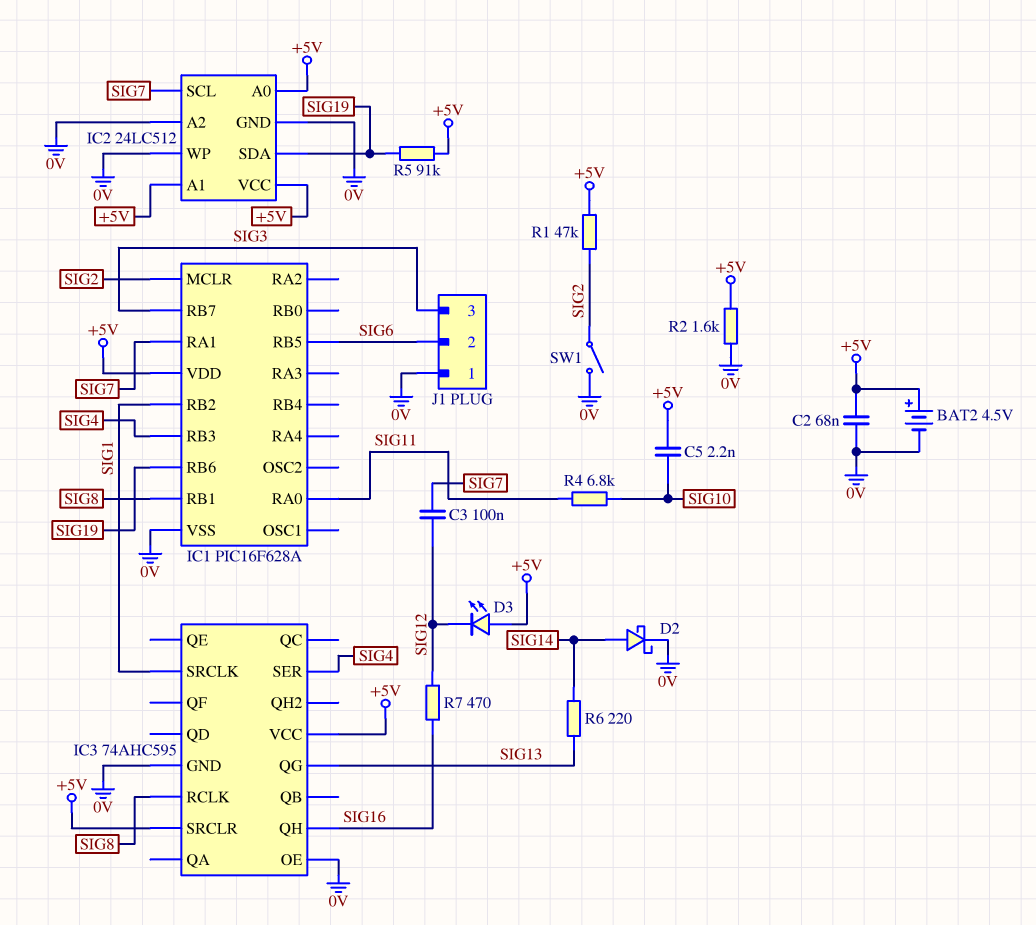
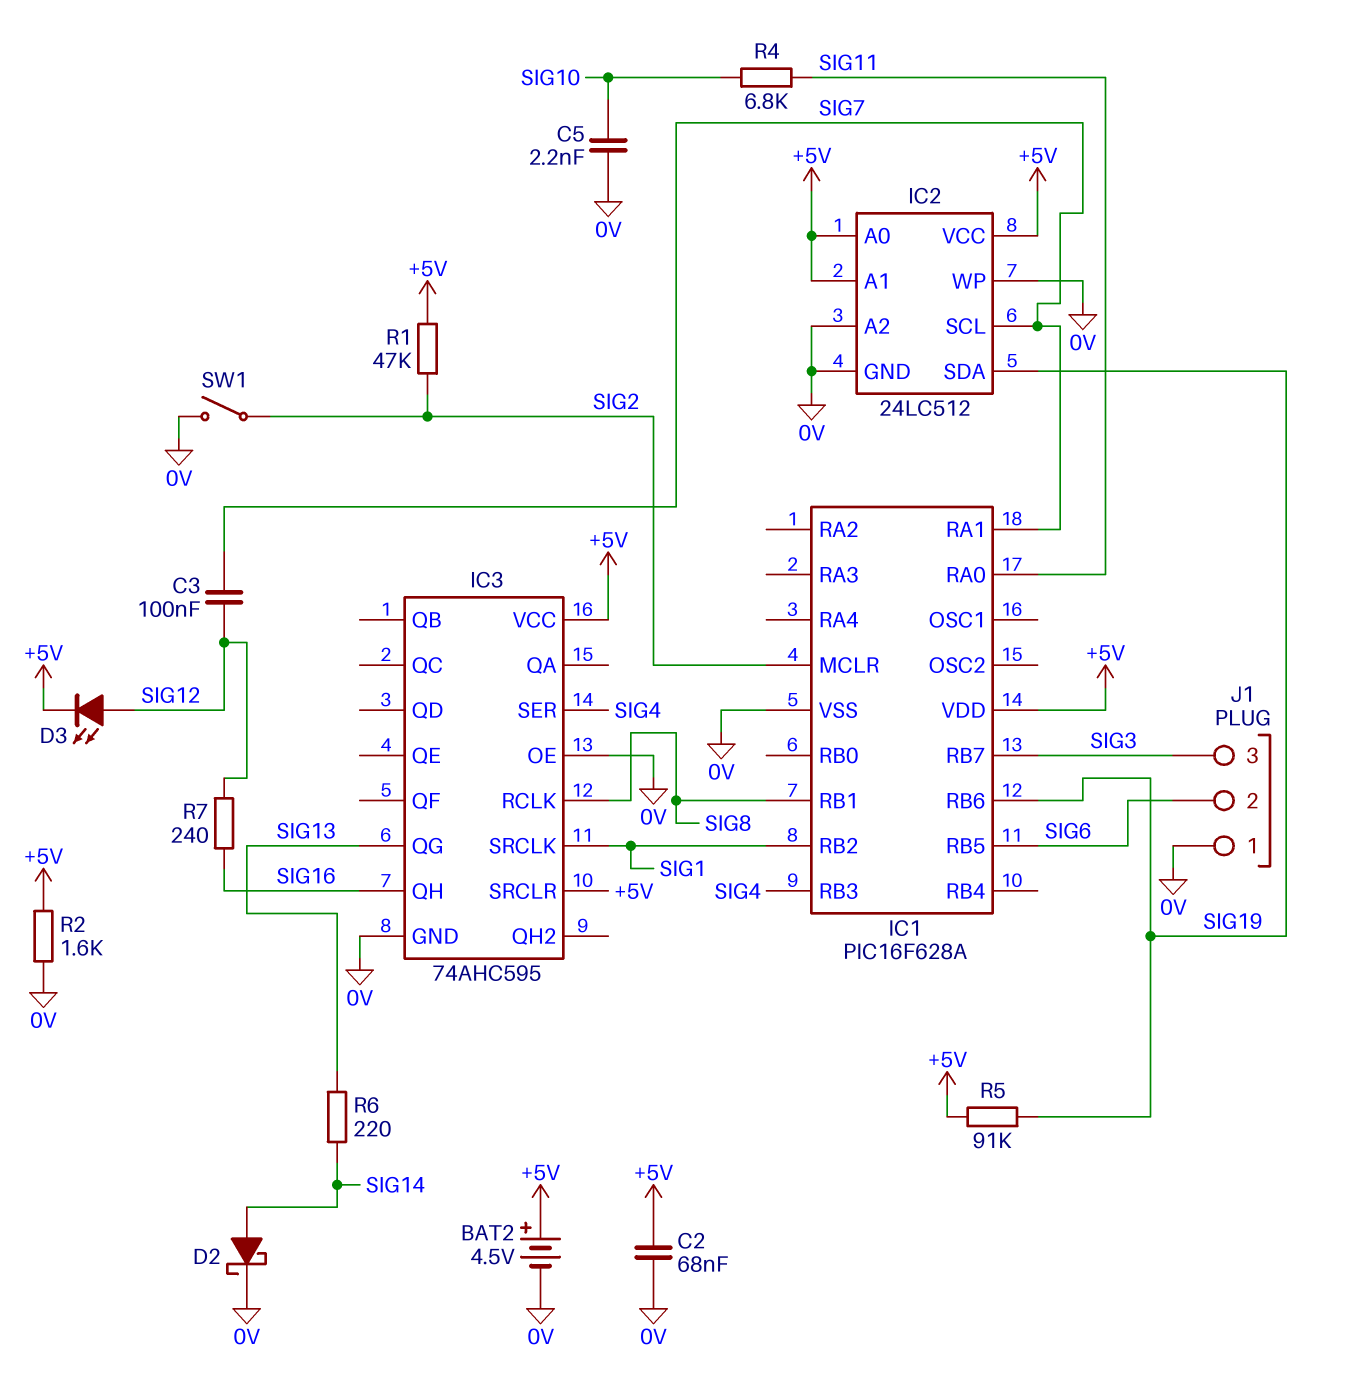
C5: 2.2nF (+5V, SIG10) -> 2.2nF (0V, SIG10)
D3: LED (A +5V, K SIG12) -> LED (A SIG12, K +5V)
R7: 470 (SIG12, SIG16) -> 240 (SIG12, SIG16)

